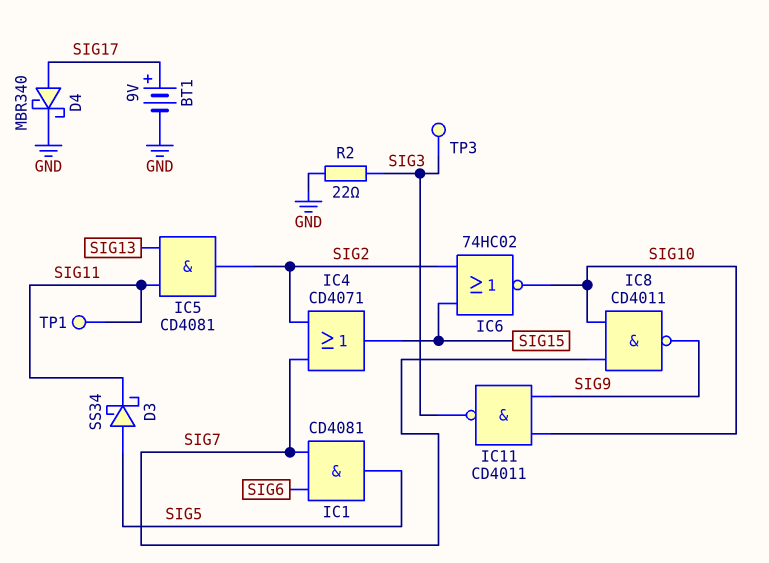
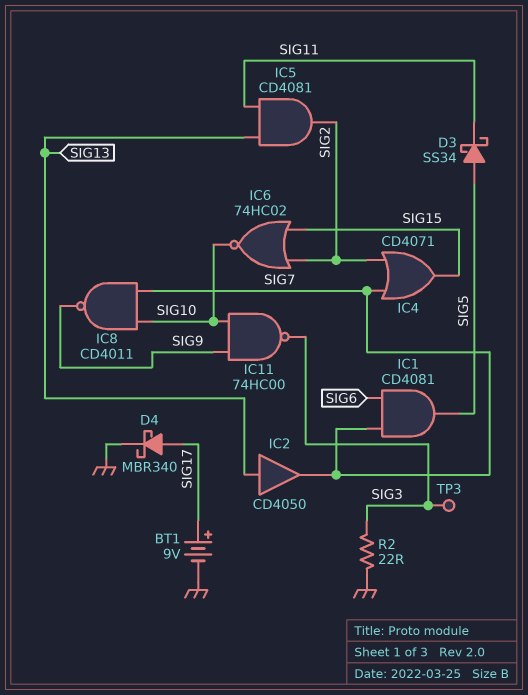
IC2: none -> buffer CD4050 (in SIG13, out SIG7)
IC11: NAND CD4011 (in SIG9, in SIG10, out SIG3) -> NAND 74HC00 (in SIG9, in SIG10, out SIG3)
TP1: test point (SIG11) -> none

